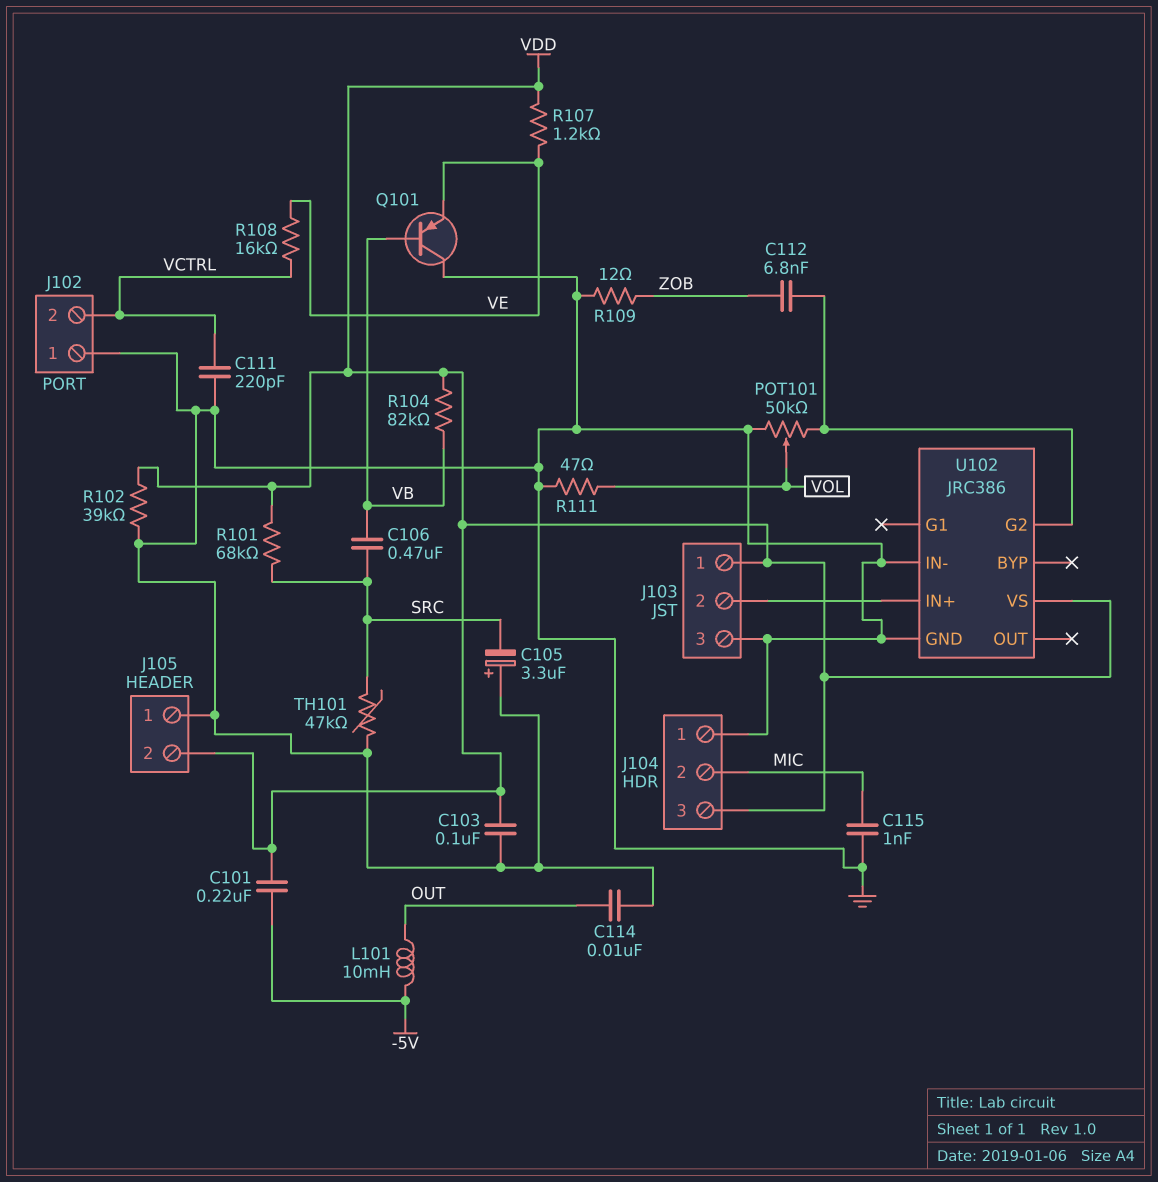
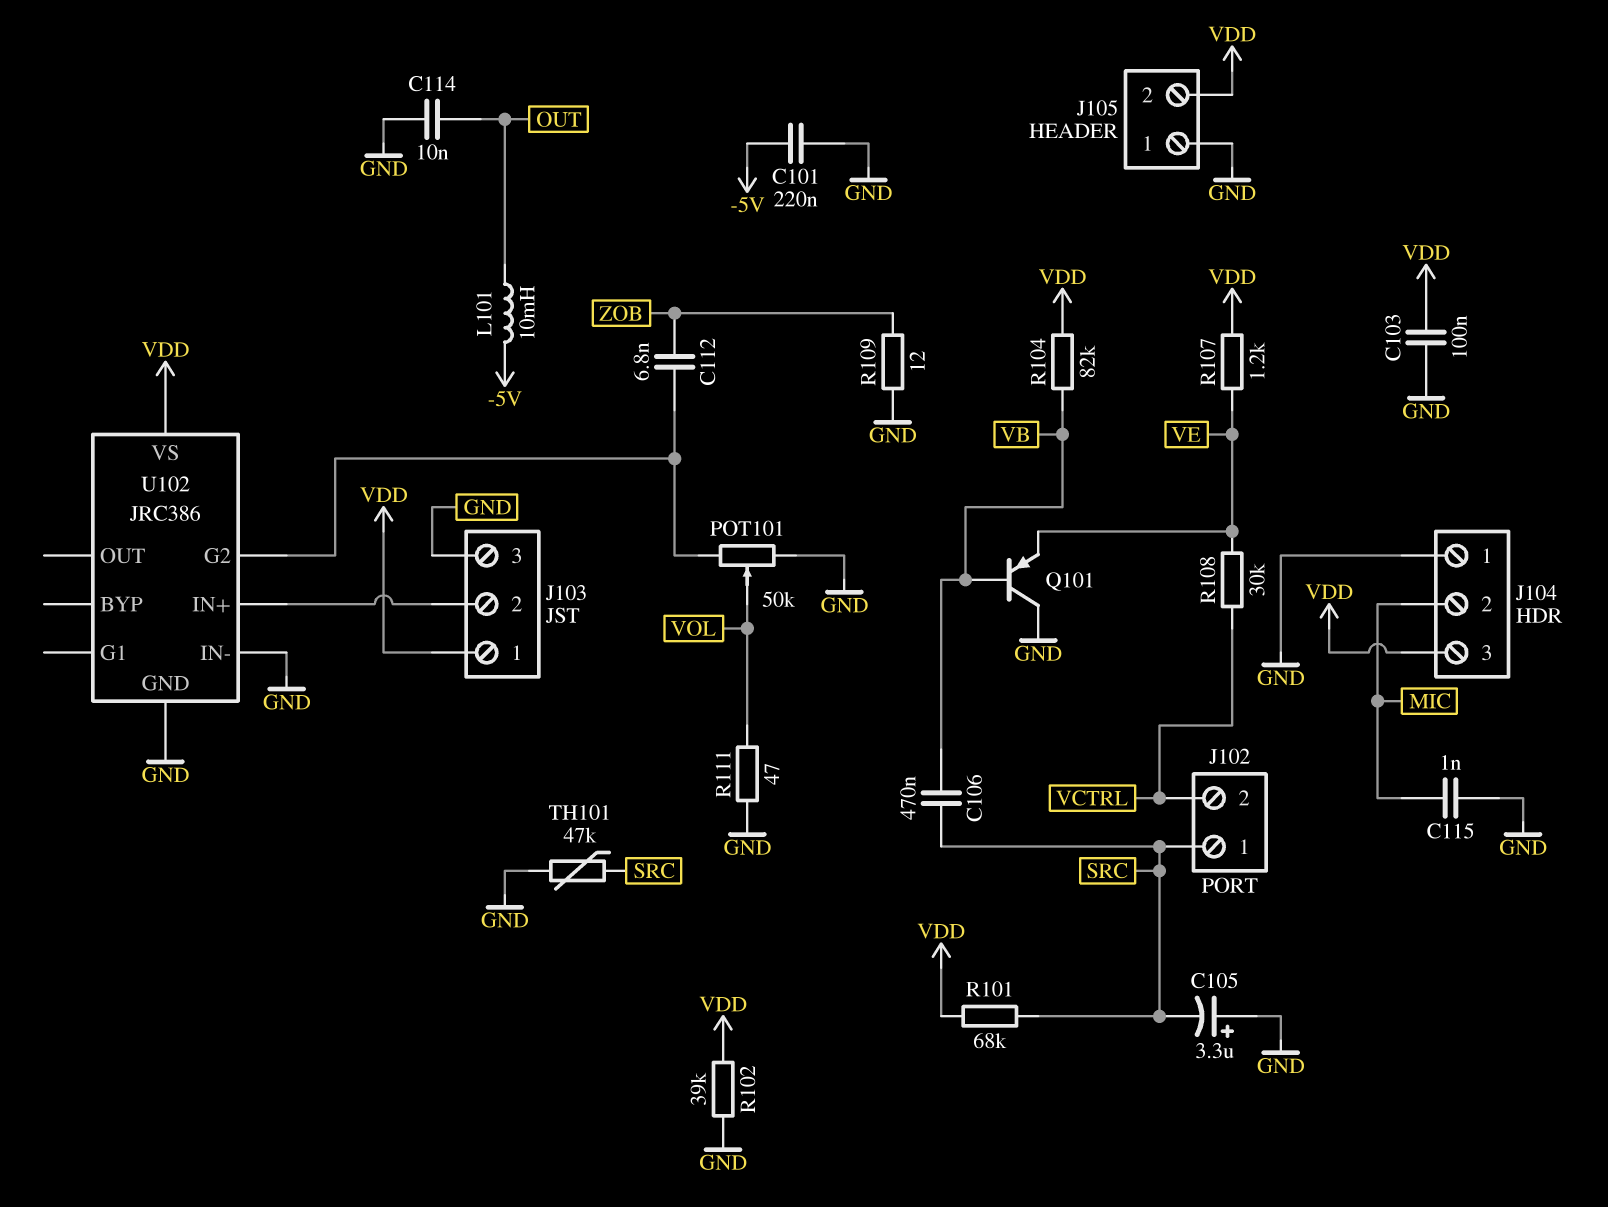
C101: 220nF (-5V, VDD) -> 220nF (-5V, GND)
C111: 220pF (GND, VCTRL) -> none
J102 pin 1: GND -> SRC
R108: 16k (VCTRL, VE) -> 30k (VCTRL, VE)

